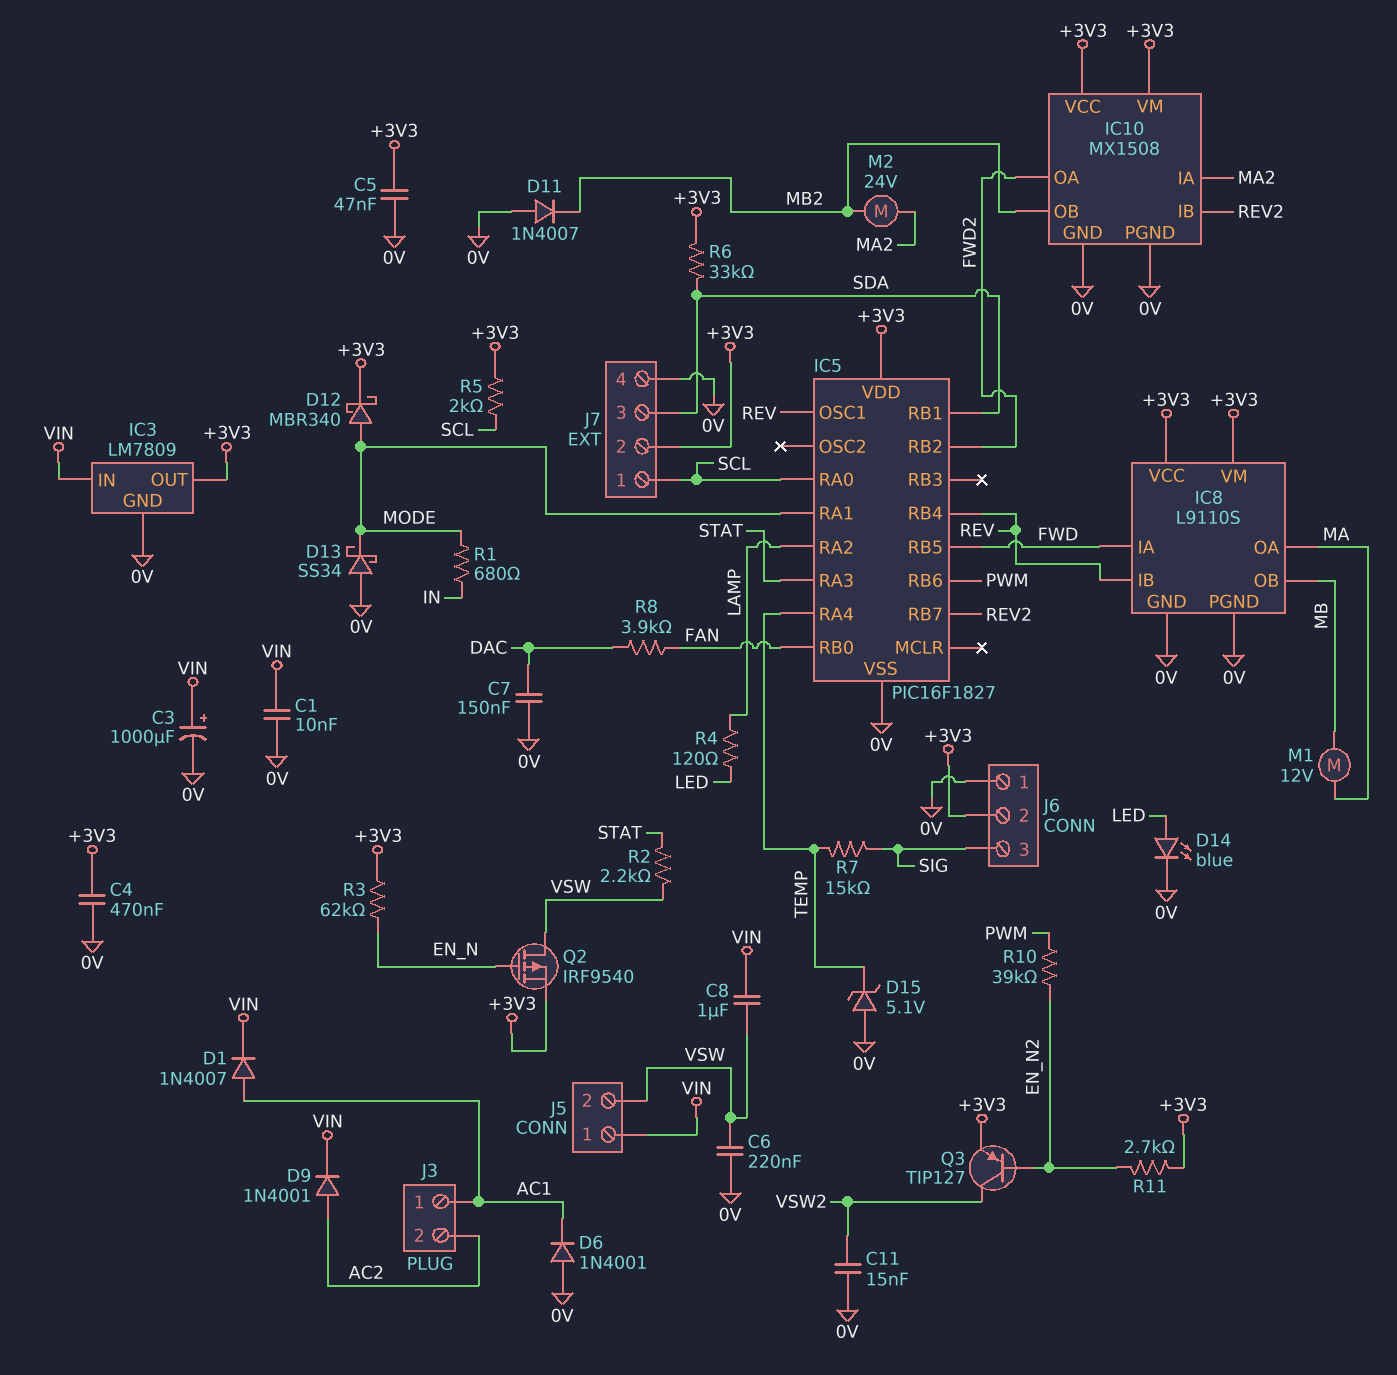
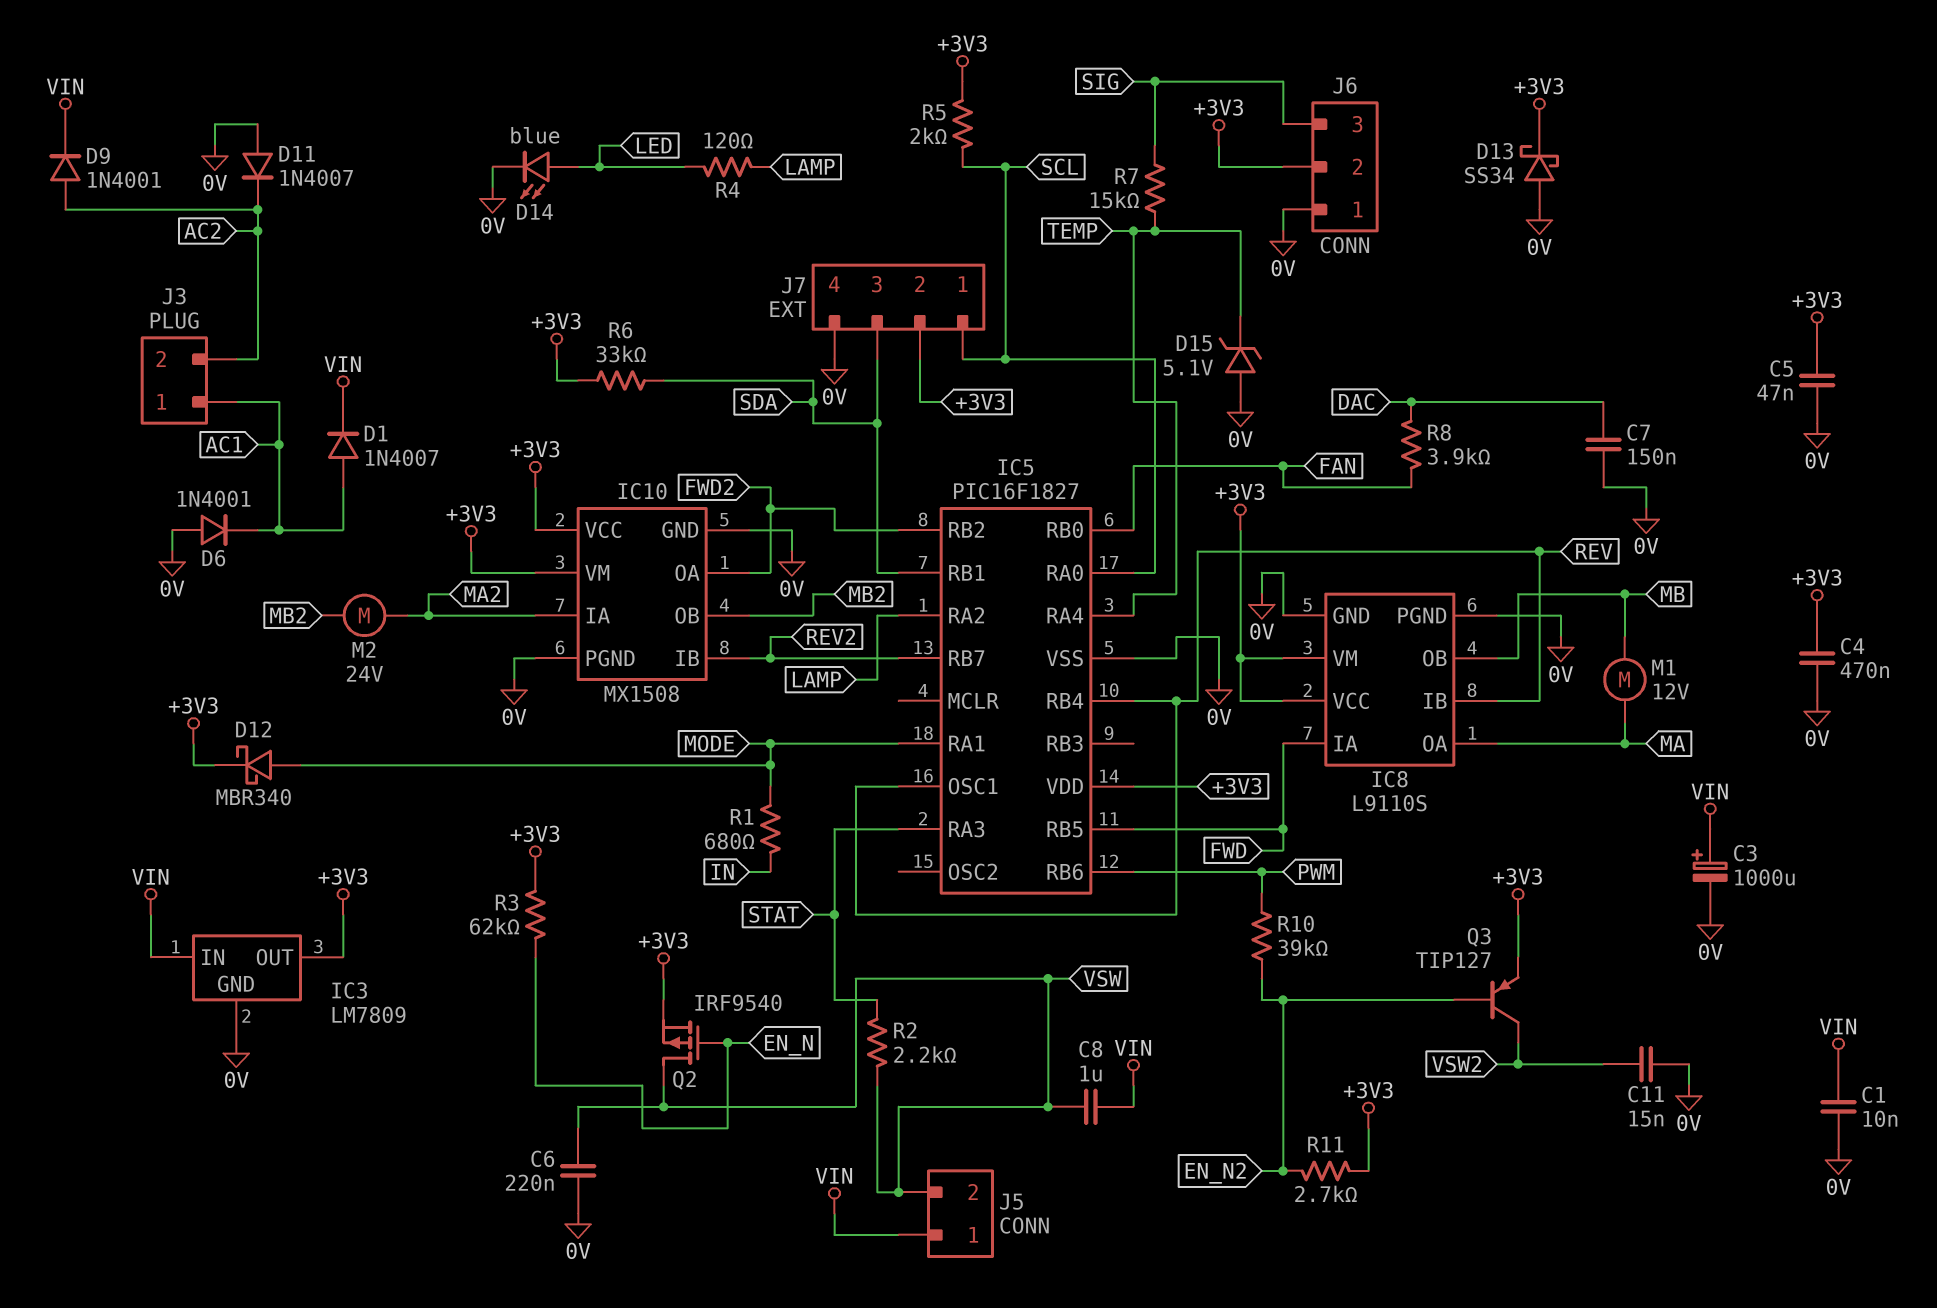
D11: diode 1N4007 (A 0V, K MB2) -> diode 1N4007 (A 0V, K AC2)
D13: schottky SS34 (A 0V, K MODE) -> schottky SS34 (A 0V, K +3V3)

